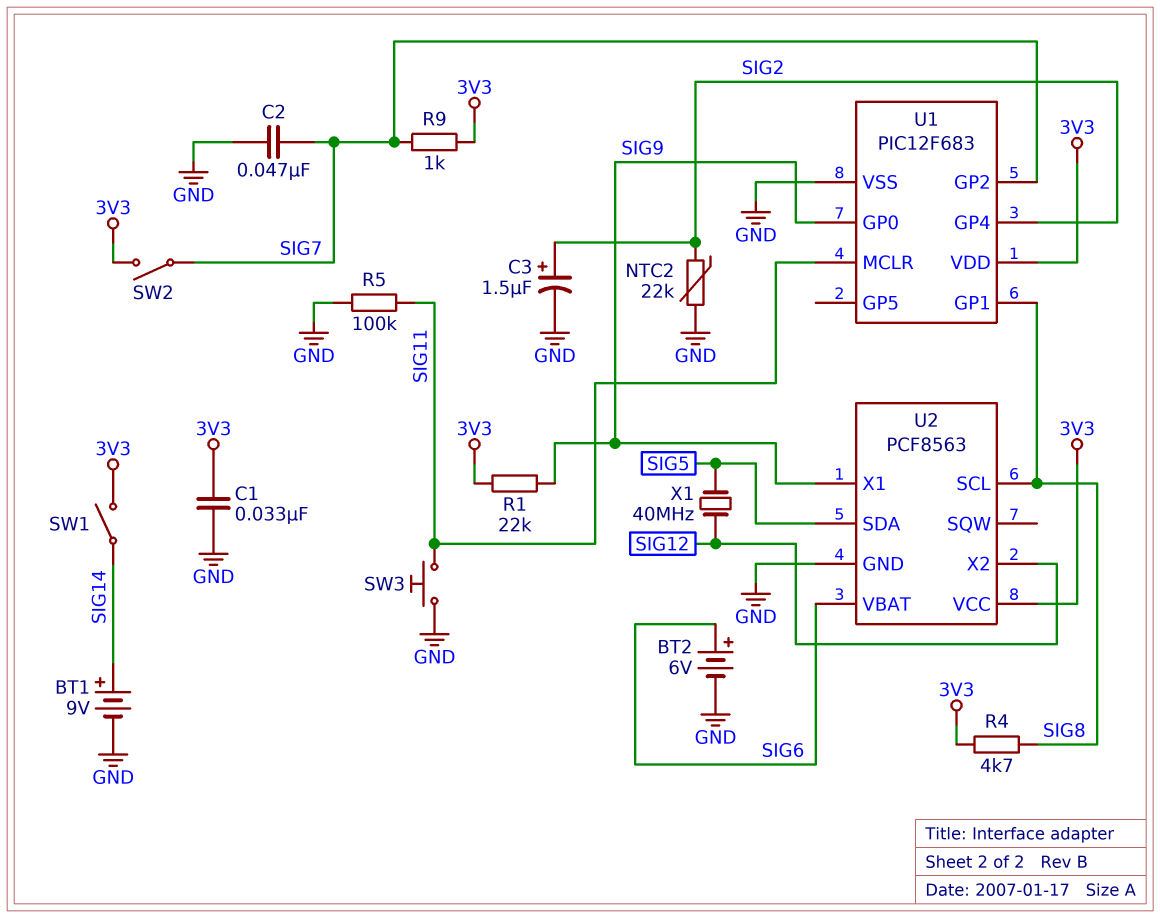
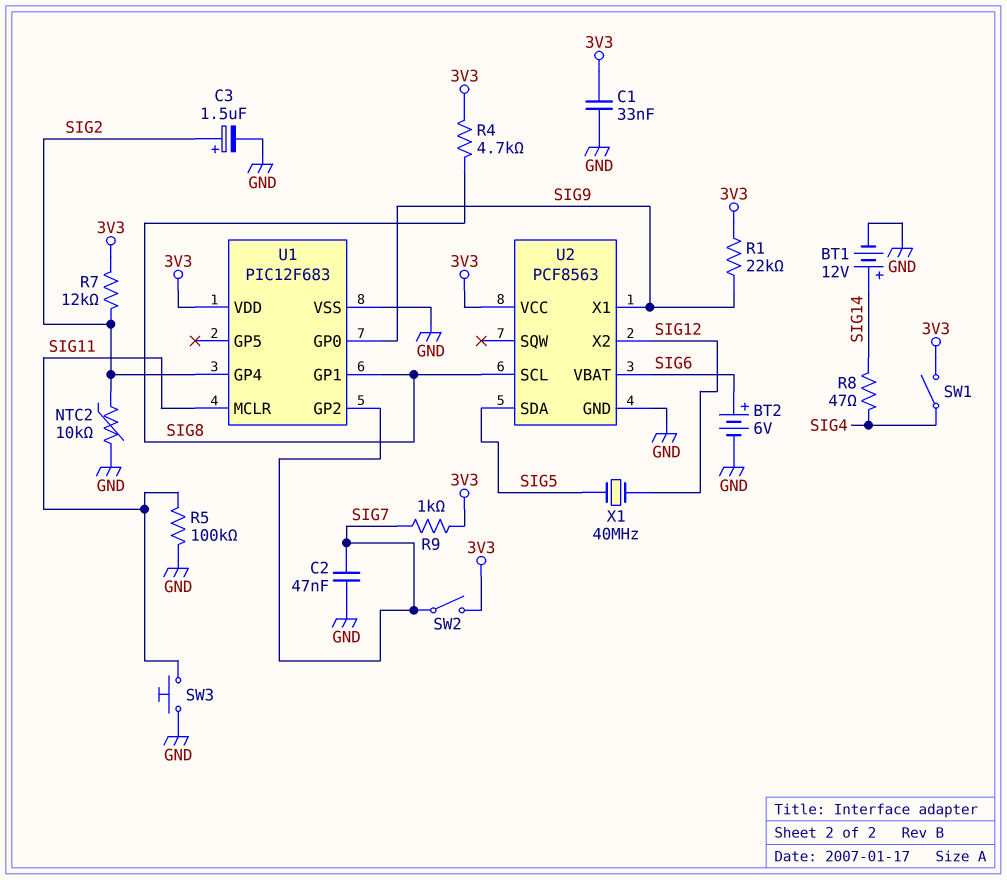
BT1: 9V (plus SIG14, minus GND) -> 12V (plus SIG14, minus GND)
NTC2: 22k (GND, SIG2) -> 10k (GND, SIG2)
R7: none -> 12k (3V3, SIG2)
R8: none -> 47 (SIG4, SIG14)
SW1: switch (3V3, SIG14) -> switch (3V3, SIG4)

